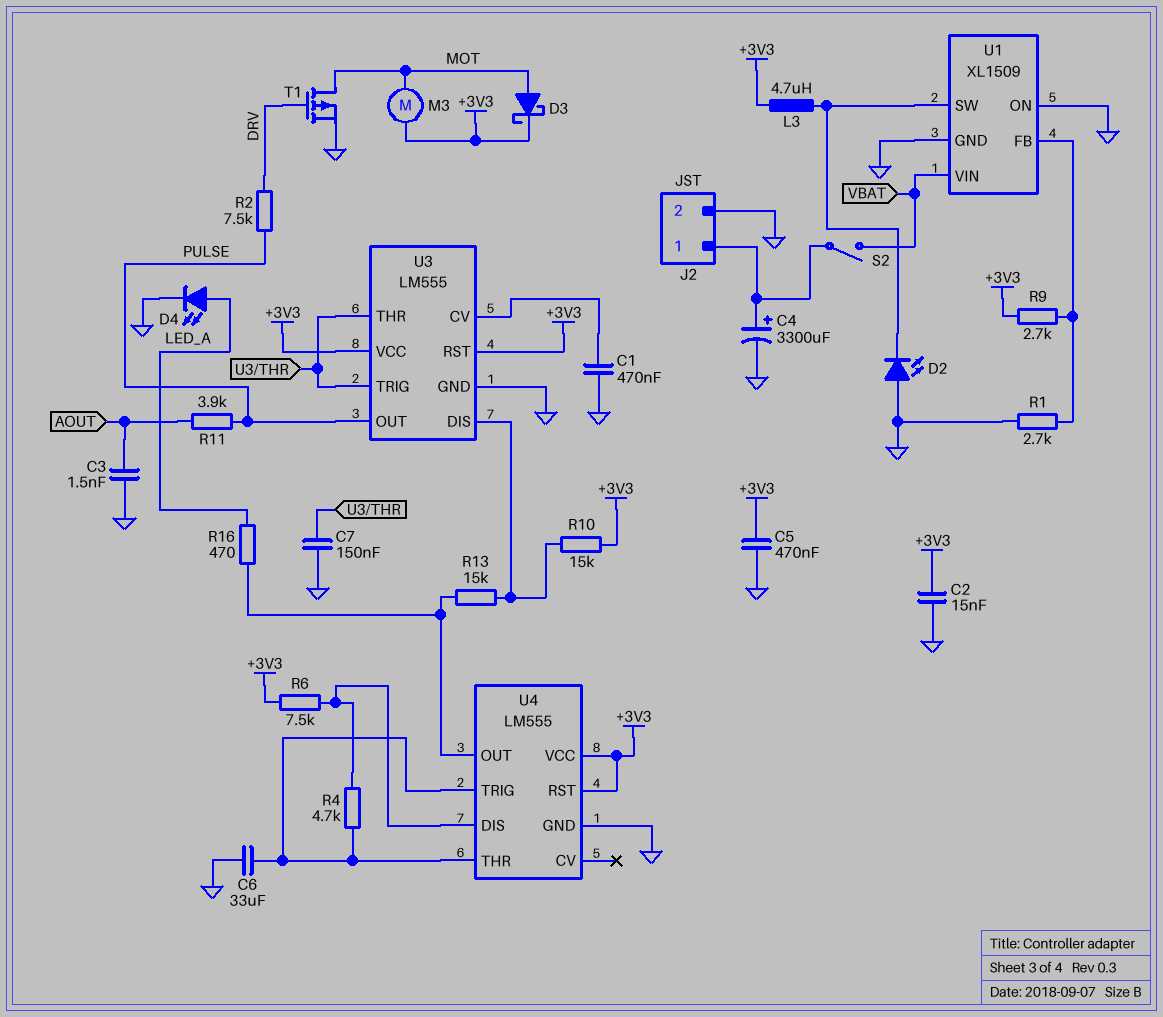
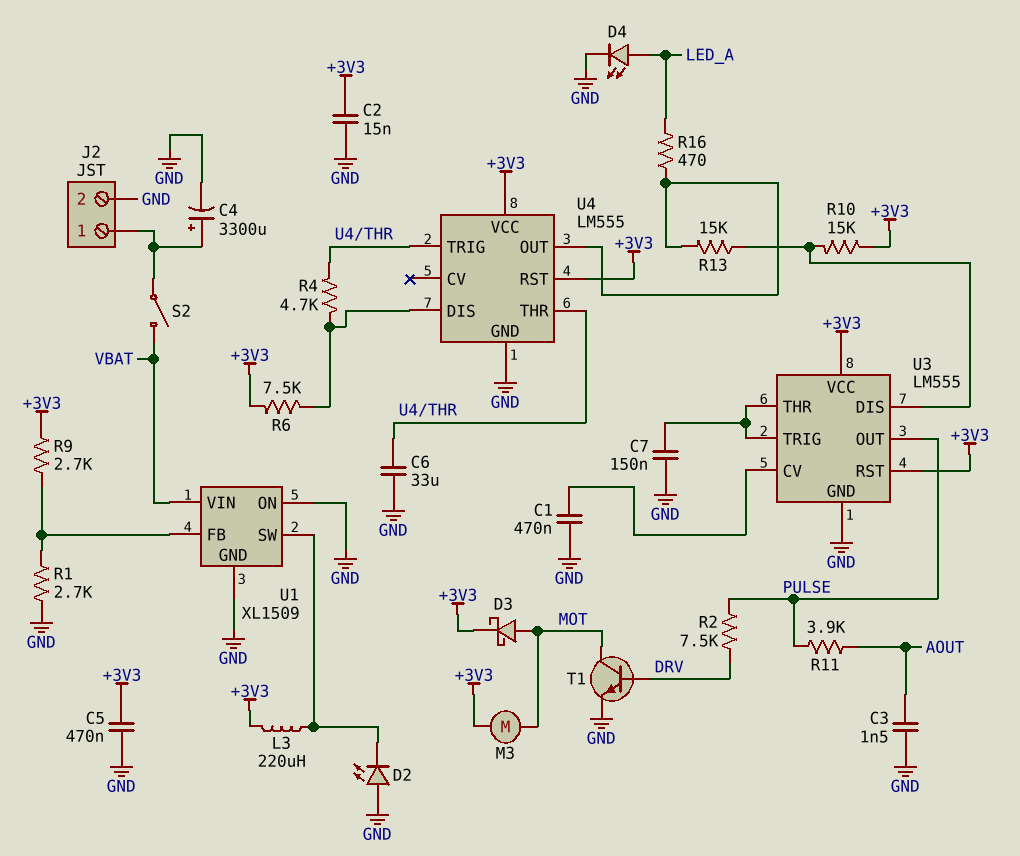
L3: 4.7uH (+3V3, U1/SW) -> 220uH (+3V3, U1/SW)
T1: PMOS (G DRV, D MOT, S GND) -> NPN (B DRV, C MOT, E GND)

